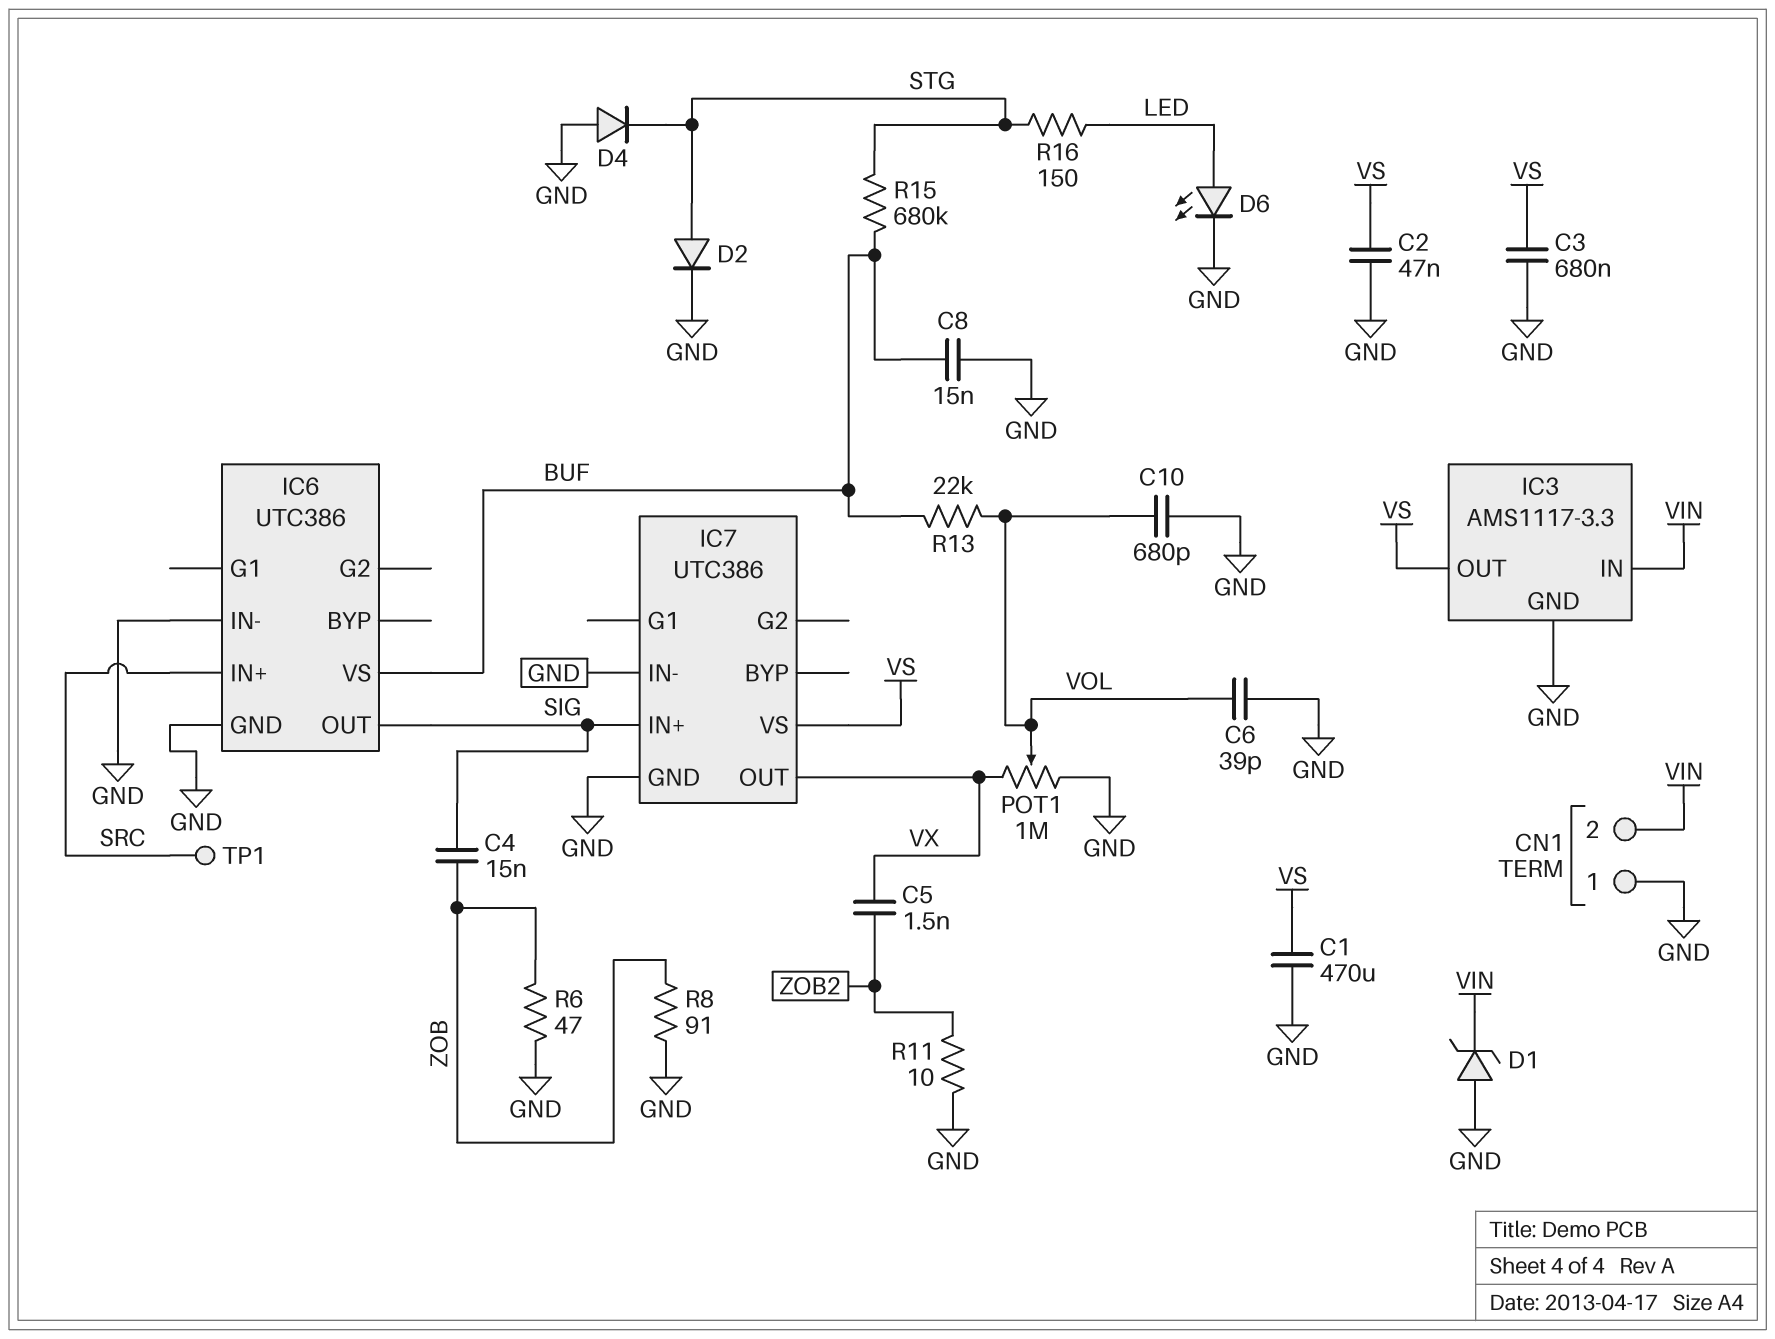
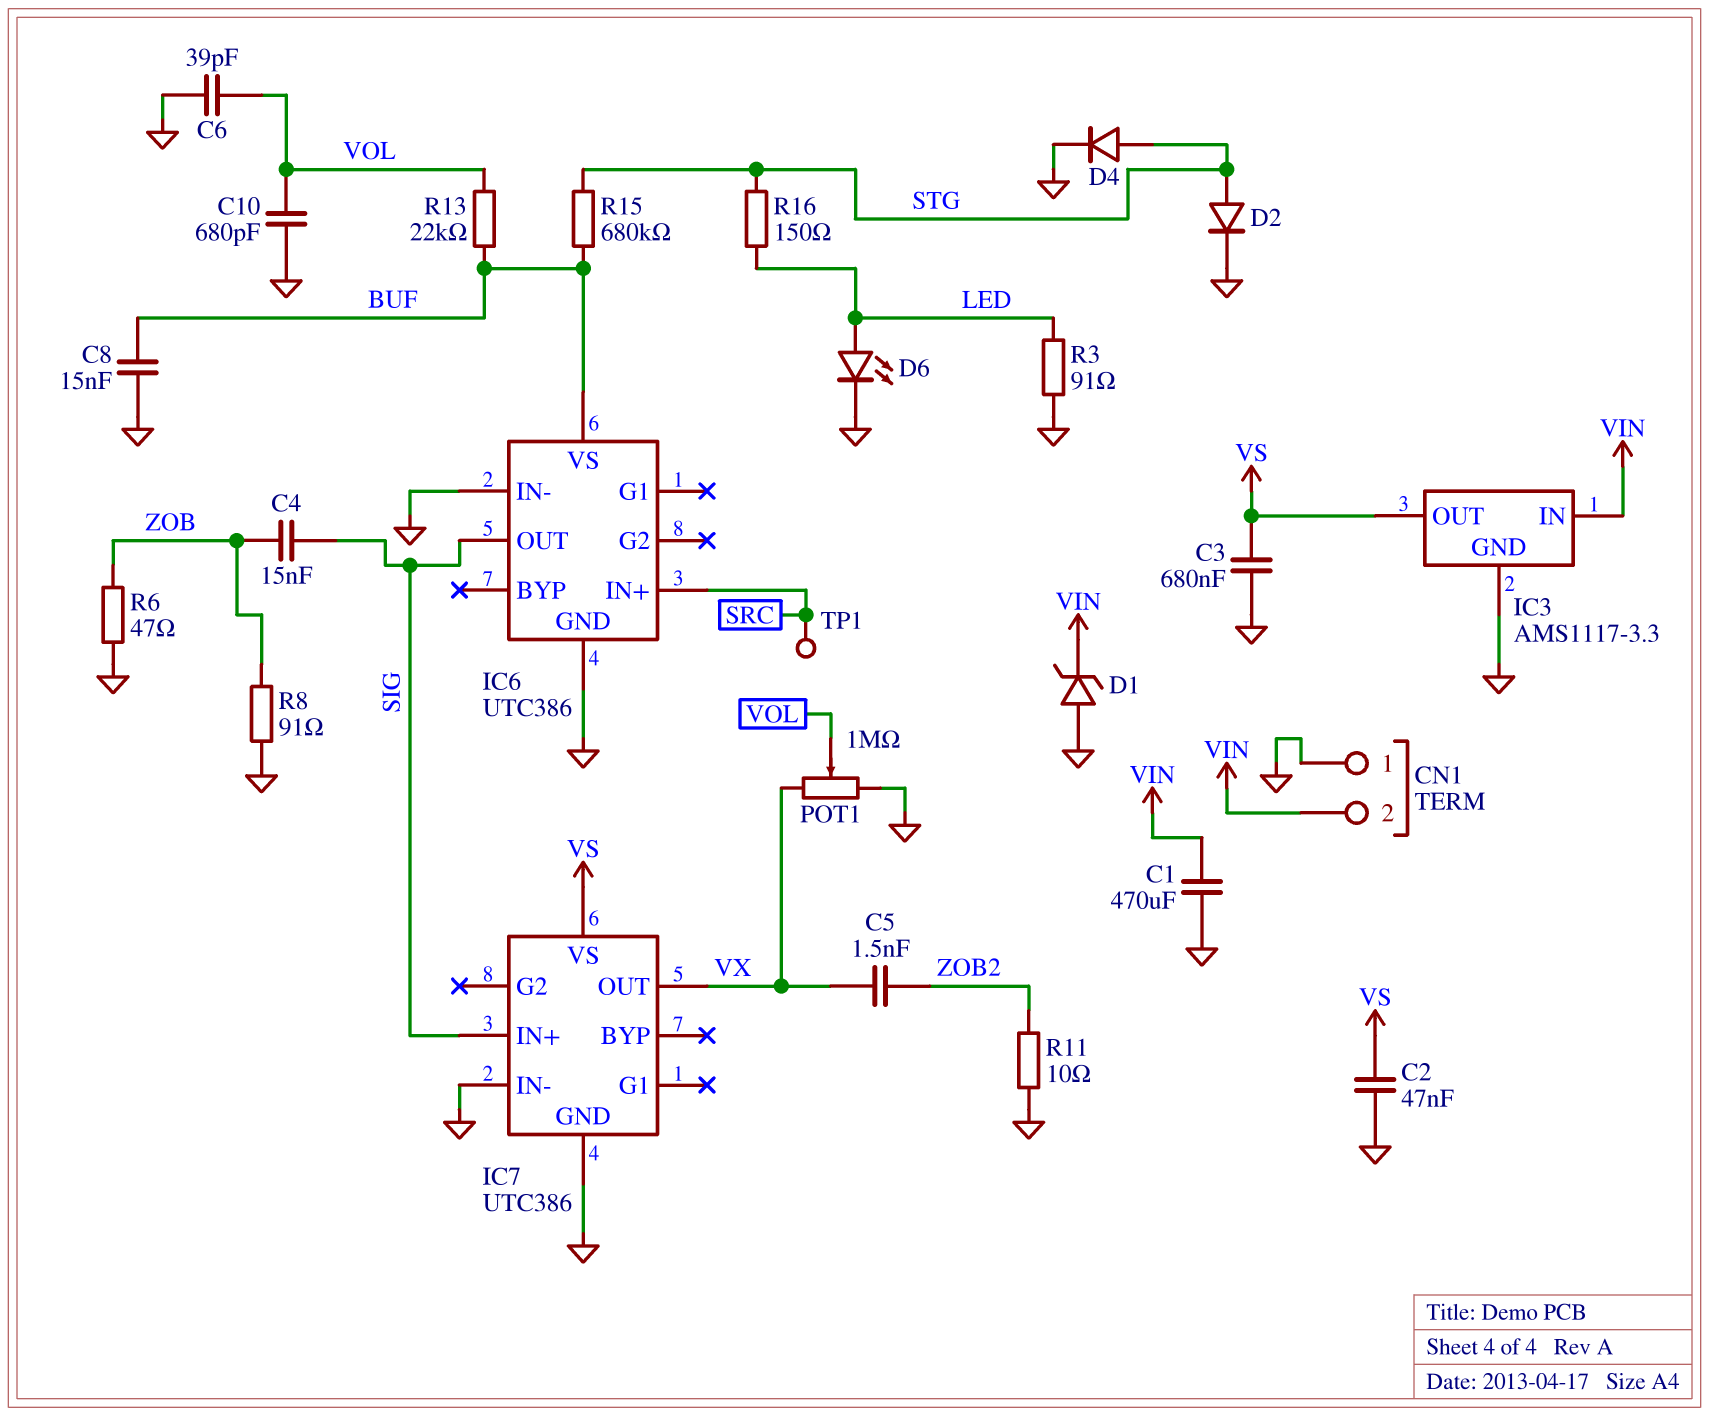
C1: 470uF (GND, VS) -> 470uF (GND, VIN)
D4: diode (A GND, K STG) -> diode (A STG, K GND)
R3: none -> 91 (GND, LED)

